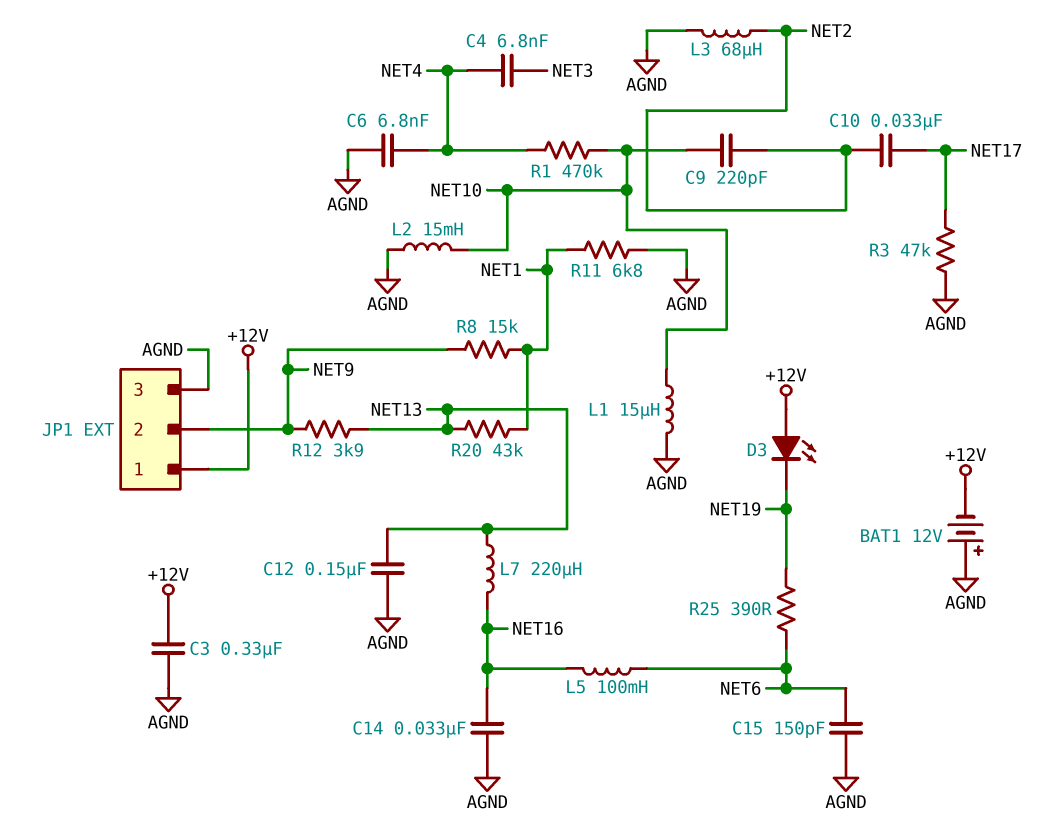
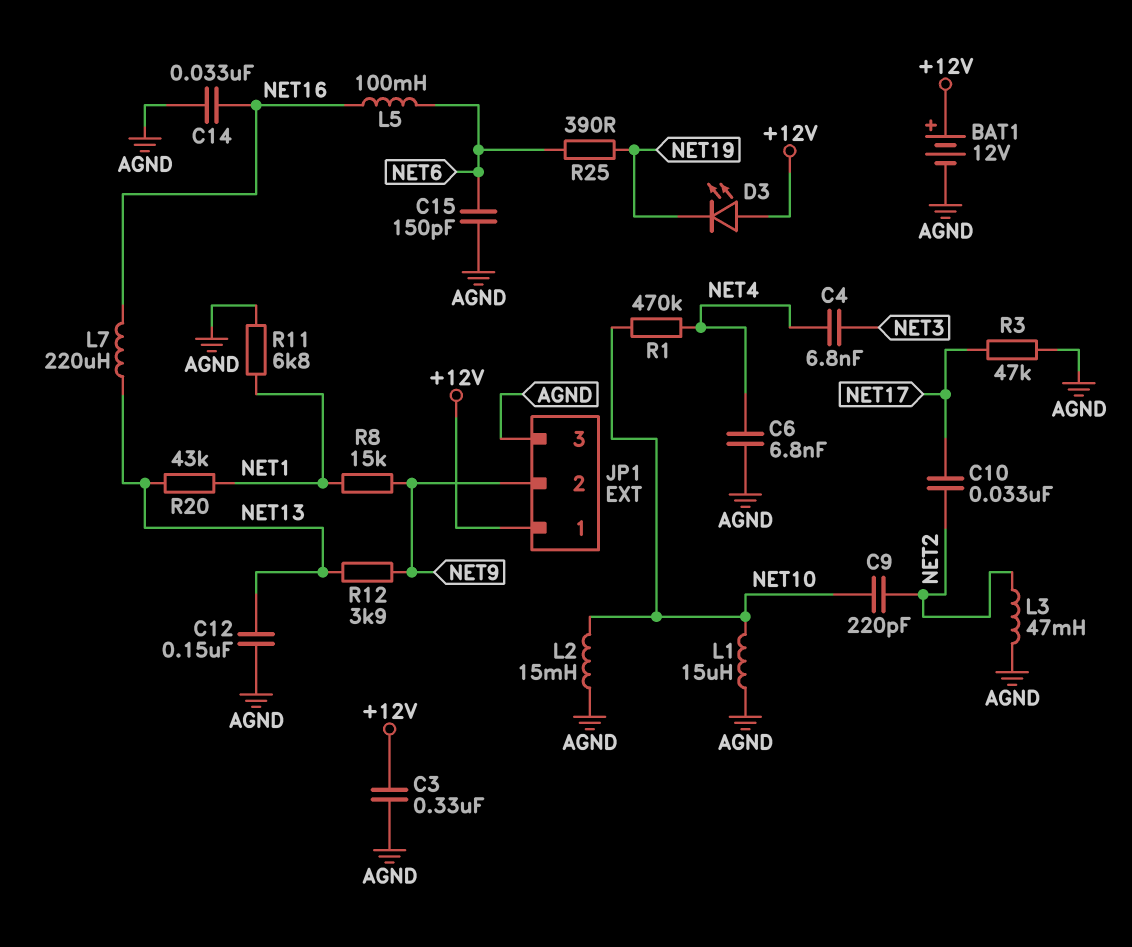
BAT1: 12V (plus AGND, minus +12V) -> 12V (plus +12V, minus AGND)
L3: 68uH (AGND, NET2) -> 47mH (AGND, NET2)

